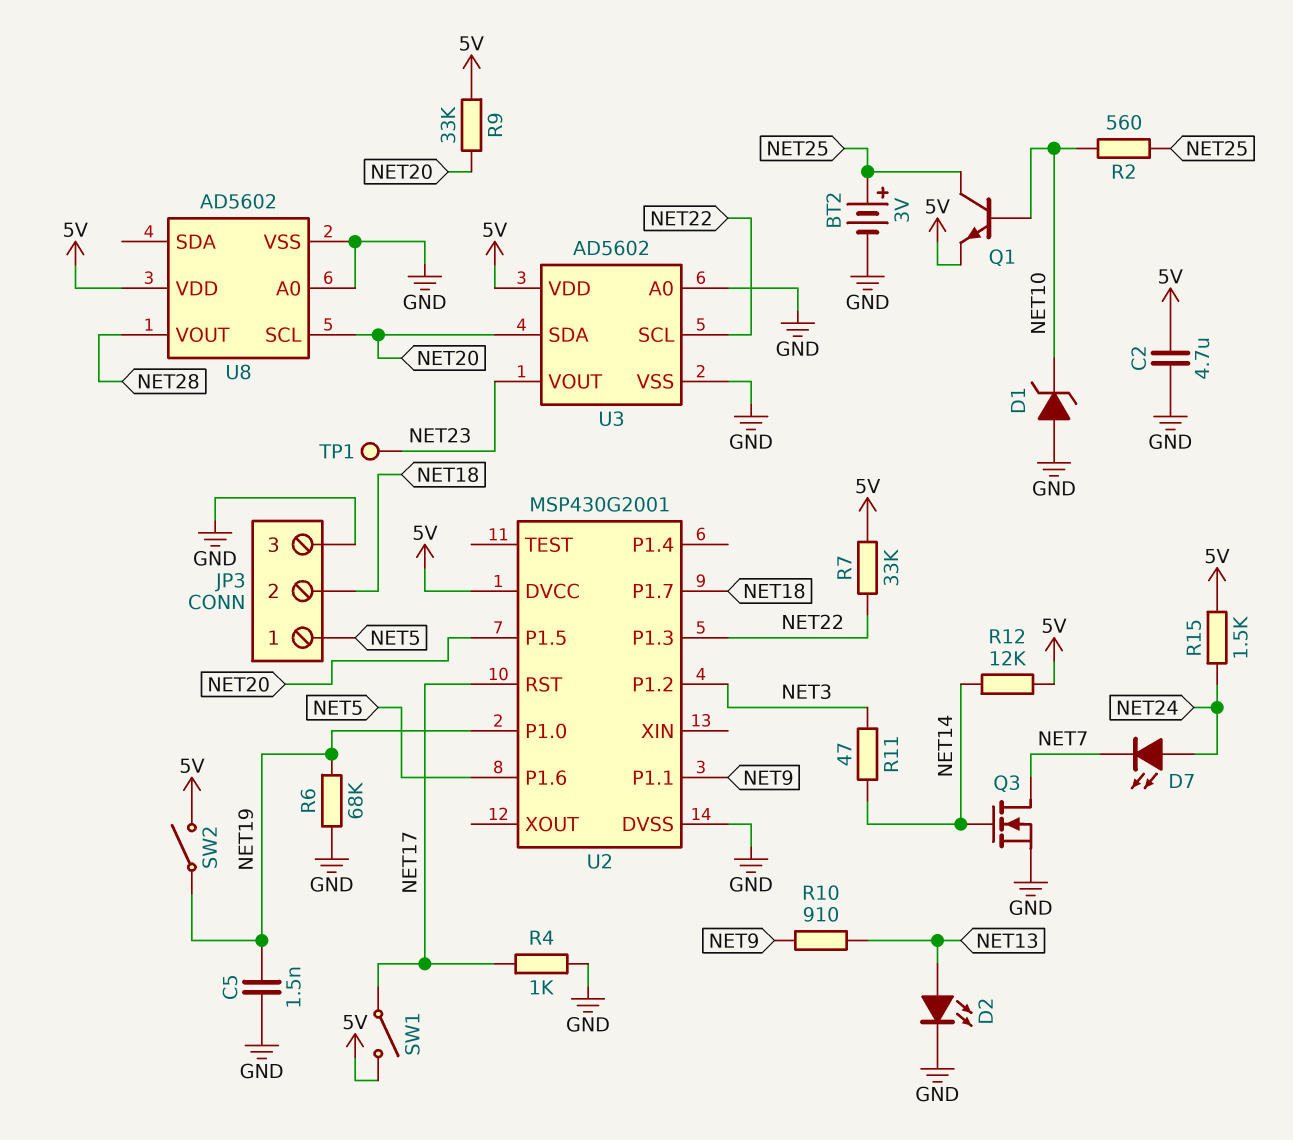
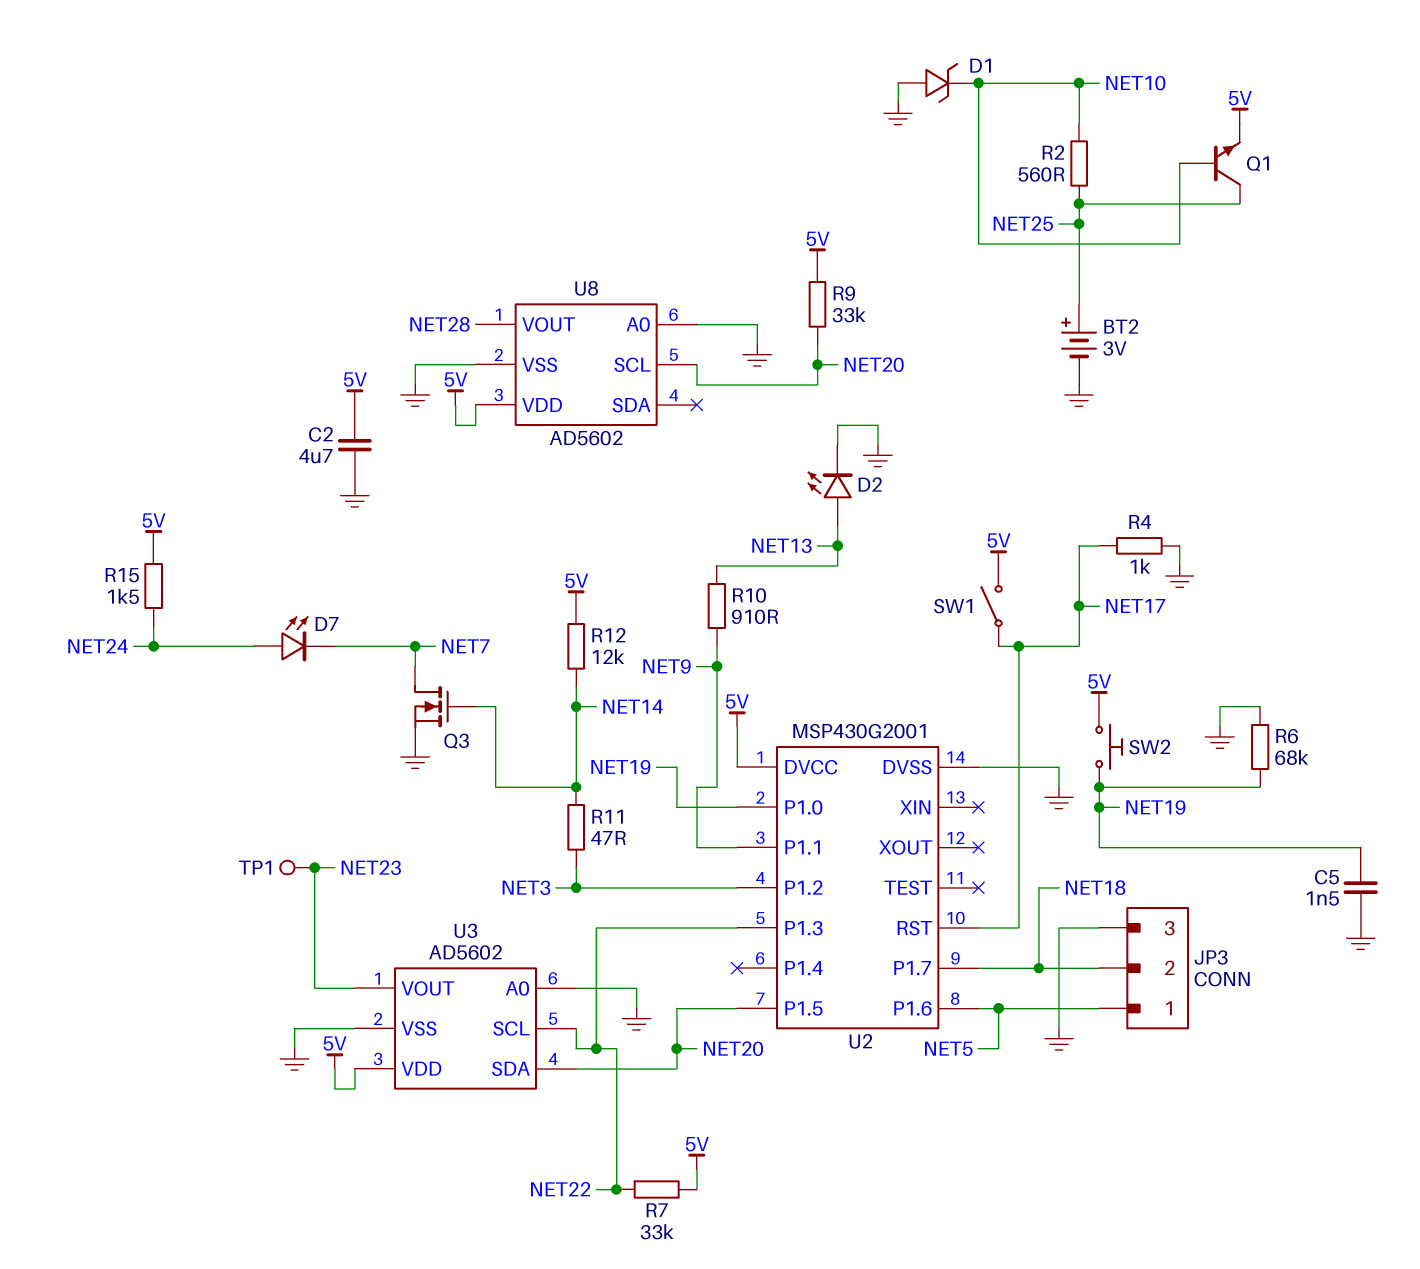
SW2: switch (5V, NET19) -> button (5V, NET19)

